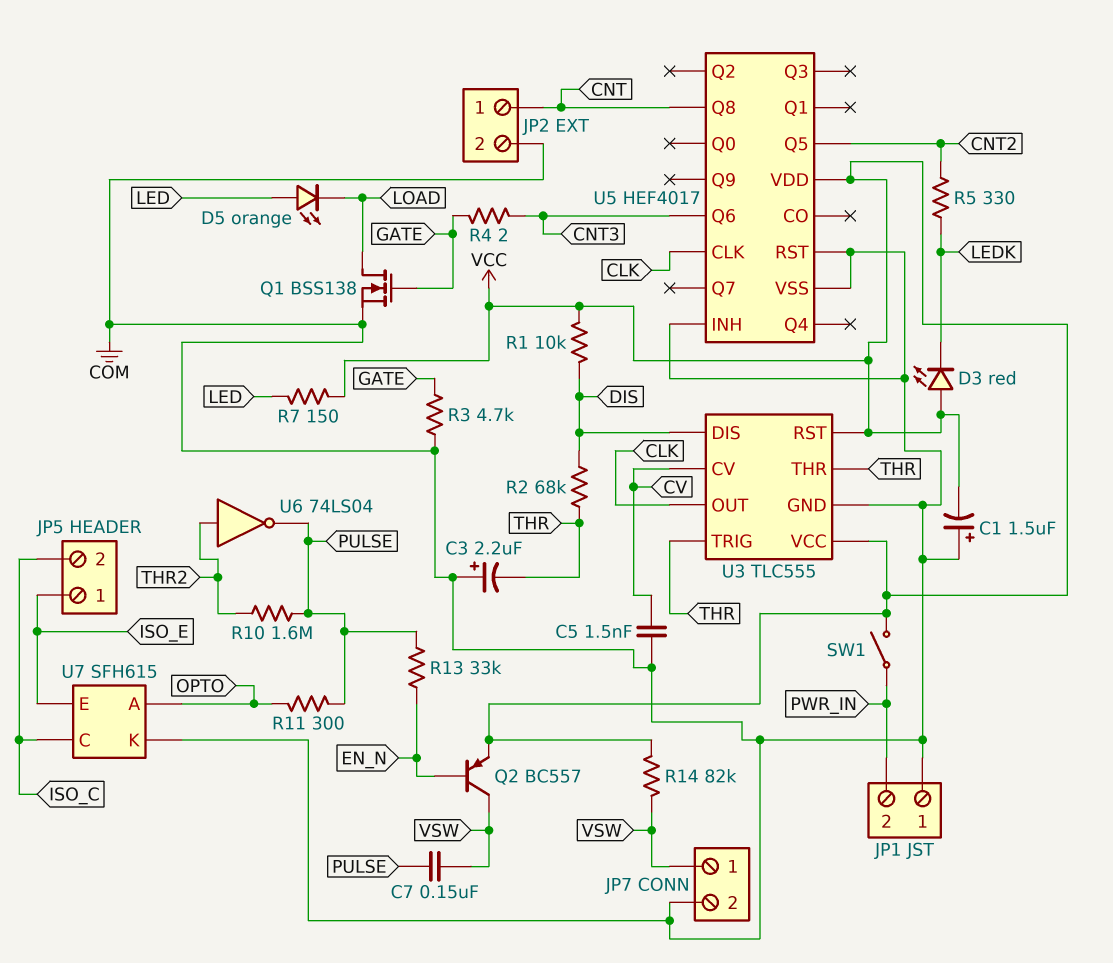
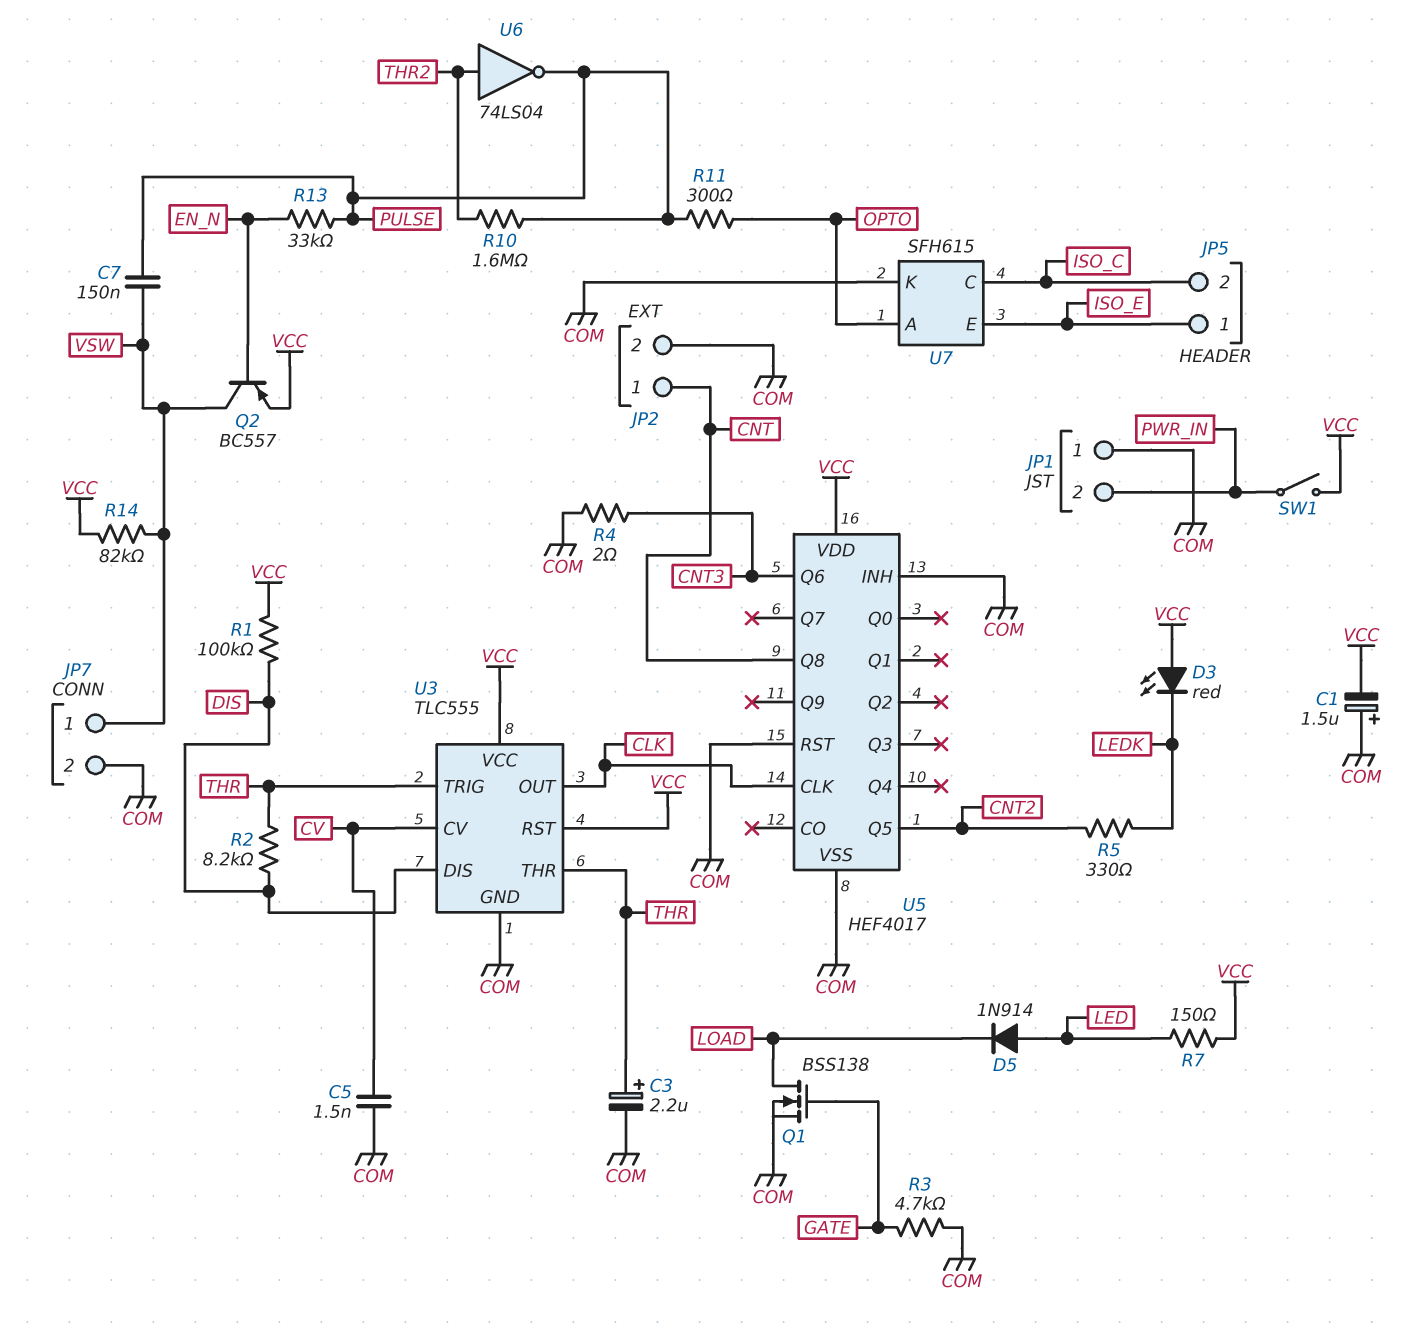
C3: 2.2uF (plus COM, minus THR) -> 2.2uF (plus THR, minus COM)
D5: LED orange (A LED, K LOAD) -> diode 1N914 (A LED, K LOAD)
R1: 10k (DIS, VCC) -> 100k (DIS, VCC)
R2: 68k (DIS, THR) -> 8.2k (DIS, THR)
R4: 2 (CNT3, GATE) -> 2 (CNT3, COM)

